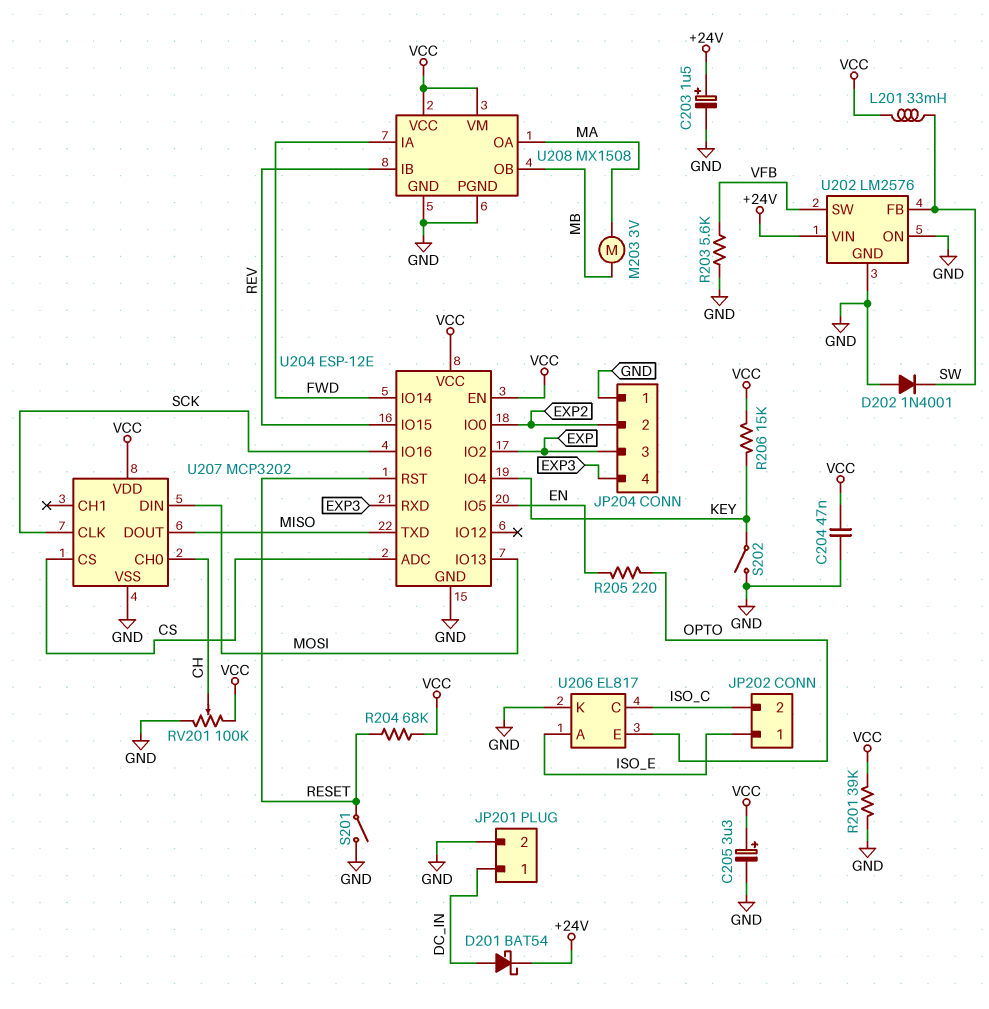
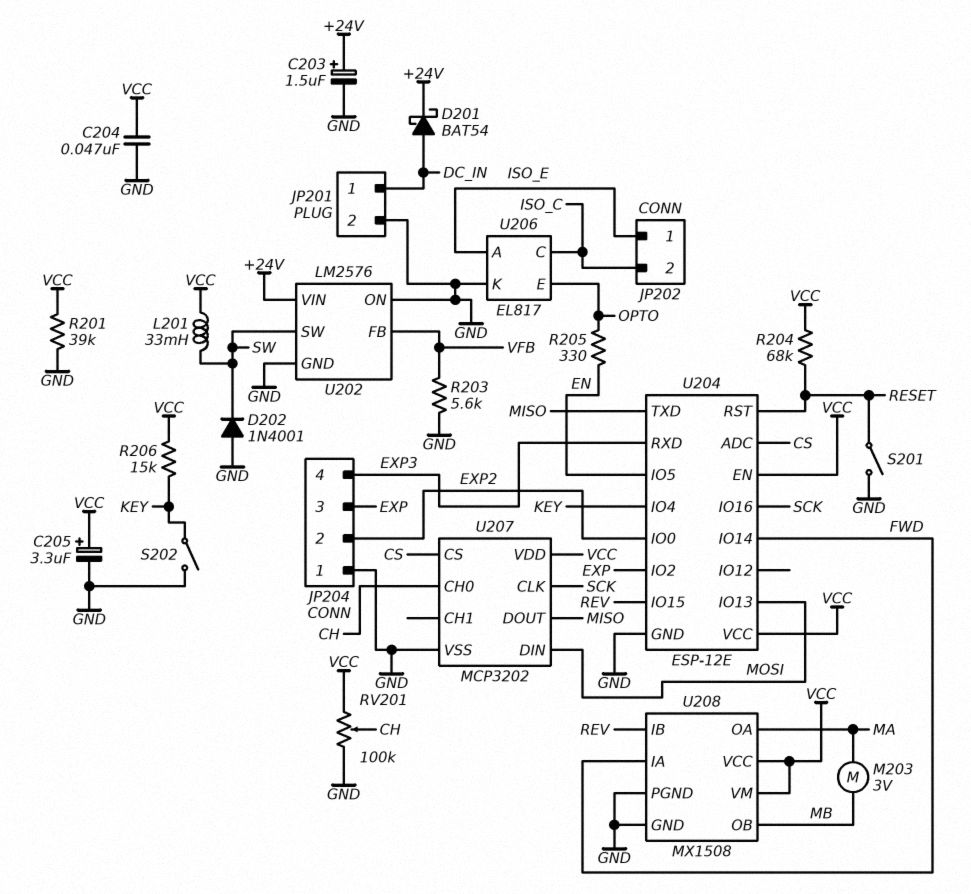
R205: 220 (EN, OPTO) -> 330 (EN, OPTO)
U202 pin FB: SW -> VFB
U202 pin SW: VFB -> SW

